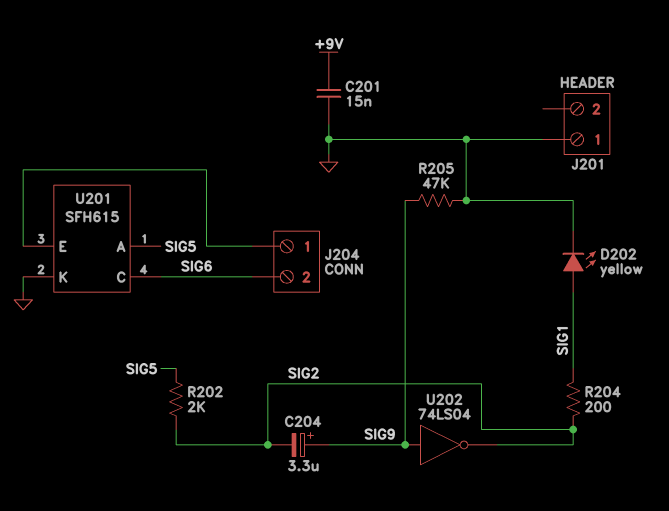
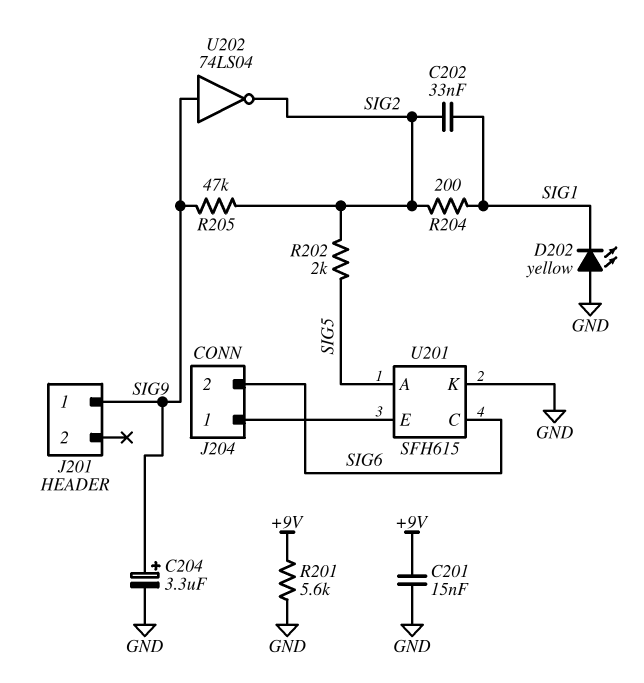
C202: none -> 33nF (SIG1, SIG2)
C204: 3.3uF (plus SIG9, minus SIG2) -> 3.3uF (plus SIG9, minus GND)
D202: LED yellow (A SIG1, K GND) -> LED yellow (A GND, K SIG1)
J201 pin 1: GND -> SIG9
R201: none -> 5.6k (+9V, GND)
R205: 47k (GND, SIG9) -> 47k (SIG2, SIG9)

